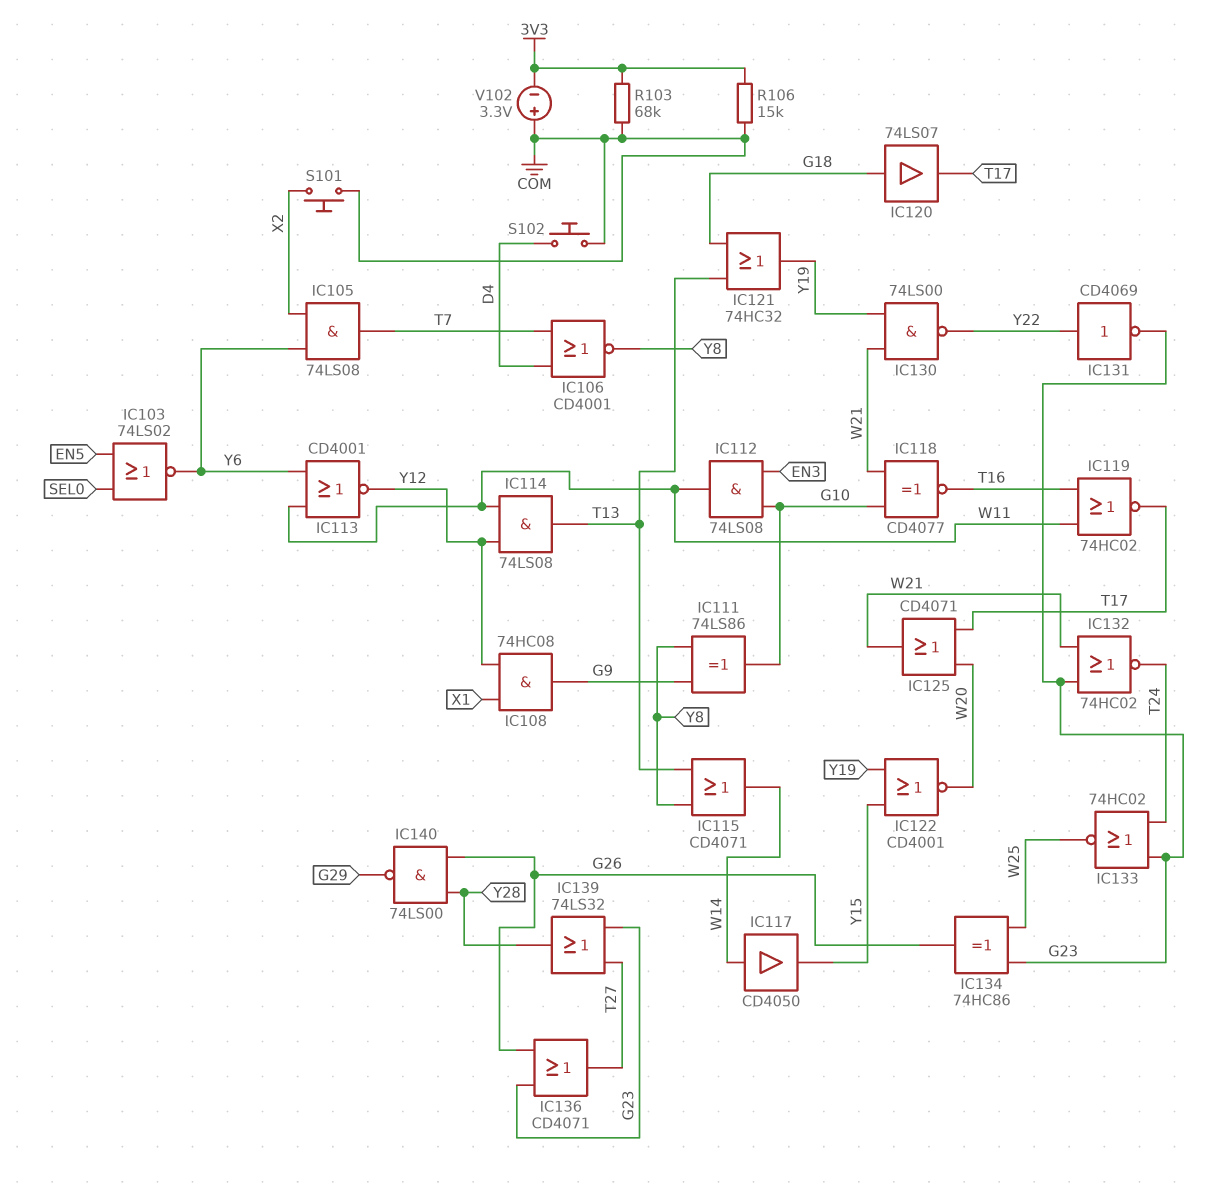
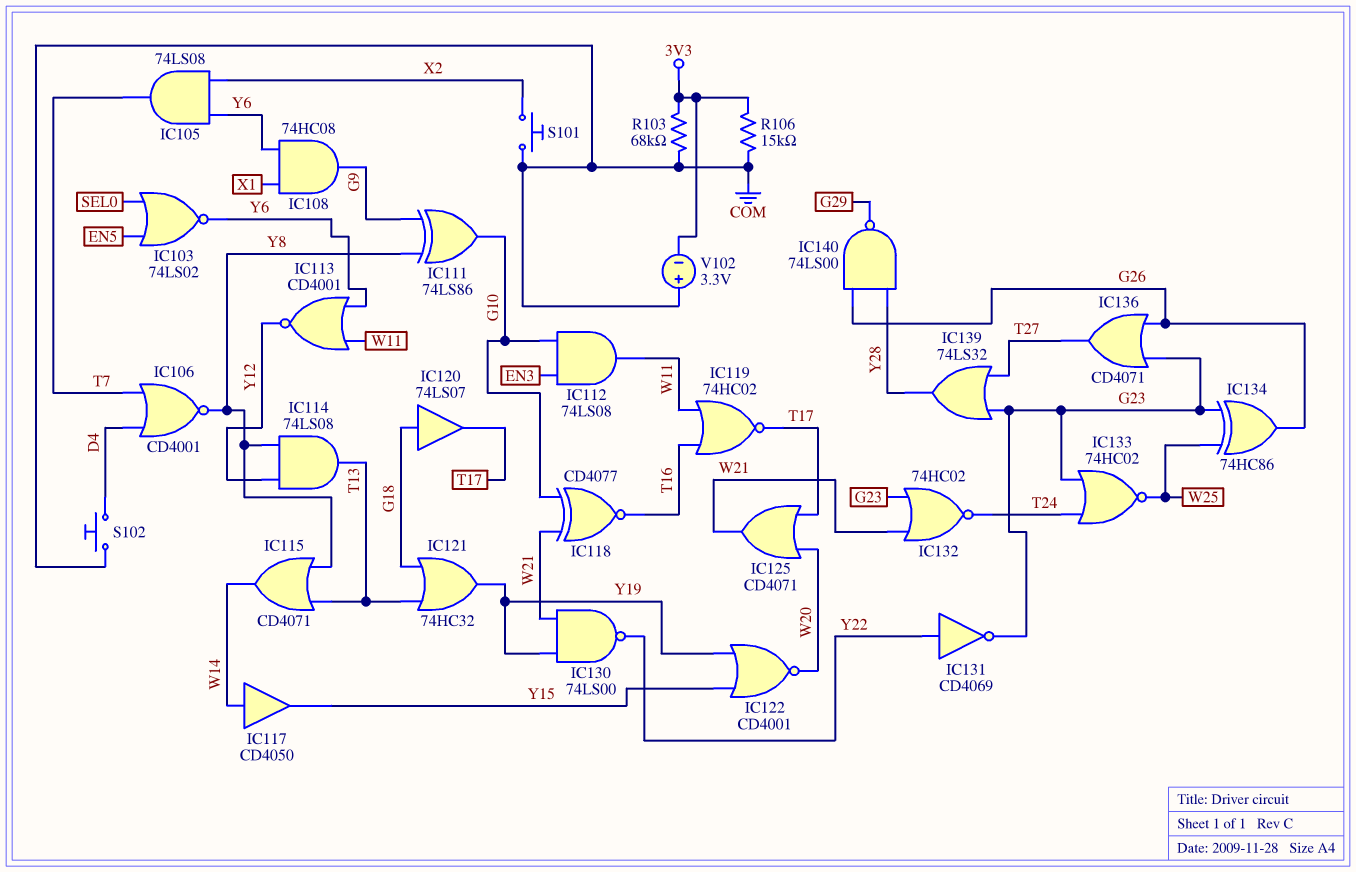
IC108: AND 74HC08 (in X1, in Y12, out G9) -> AND 74HC08 (in X1, in Y6, out G9)
IC114: AND 74LS08 (in W11, in Y12, out T13) -> AND 74LS08 (in Y8, in Y12, out T13)

